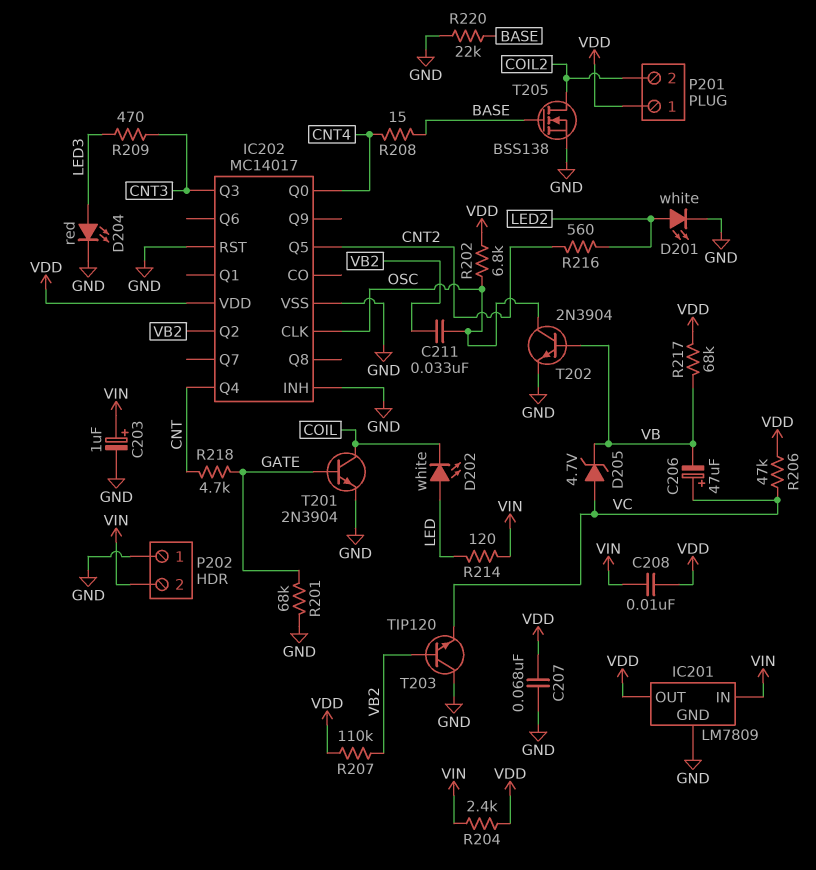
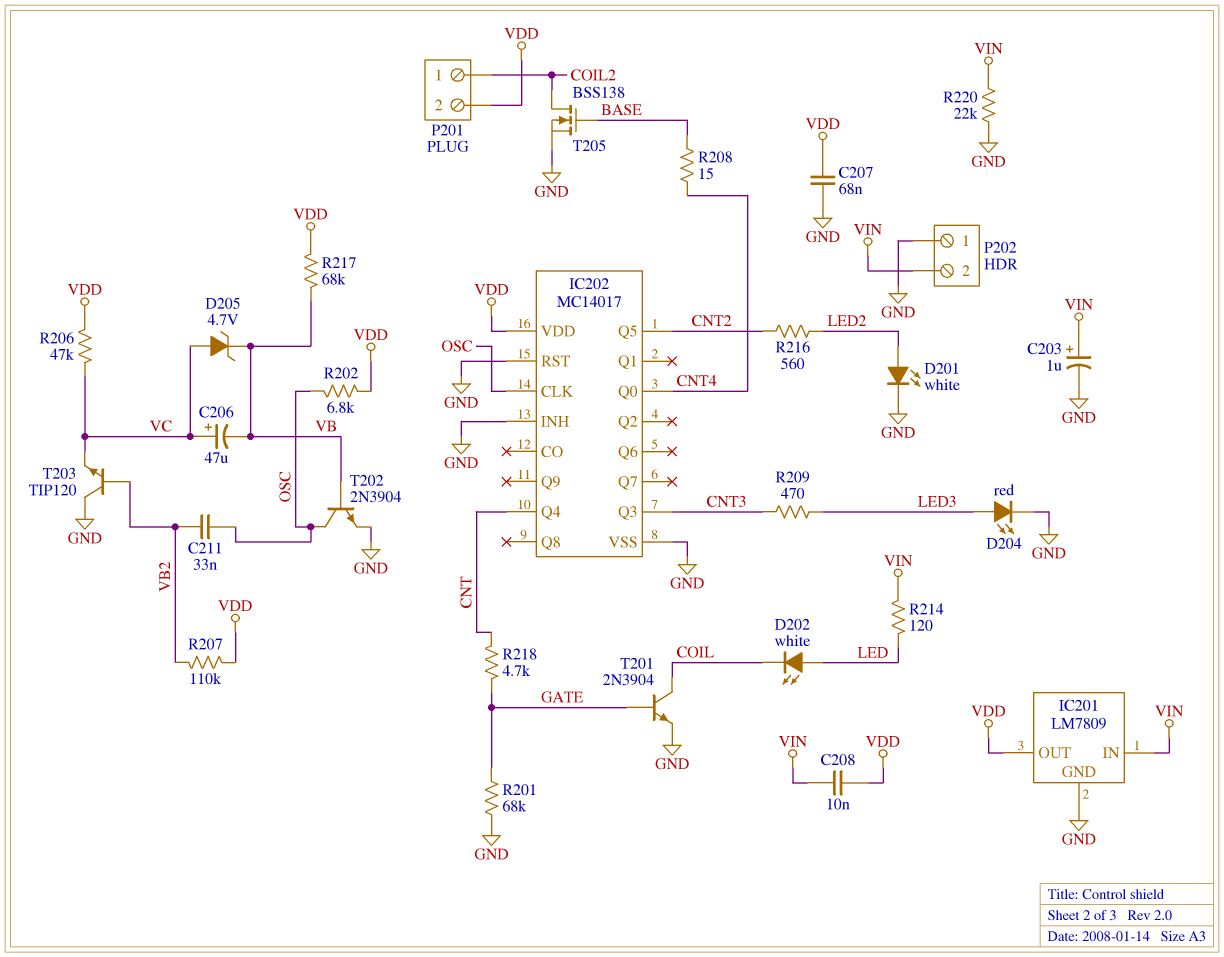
IC202 pin Q2: VB2 -> none
P201 pin 1: VDD -> COIL2
P201 pin 2: COIL2 -> VDD
R204: 2.4k (VDD, VIN) -> none
R220: 22k (BASE, GND) -> 22k (GND, VIN)

